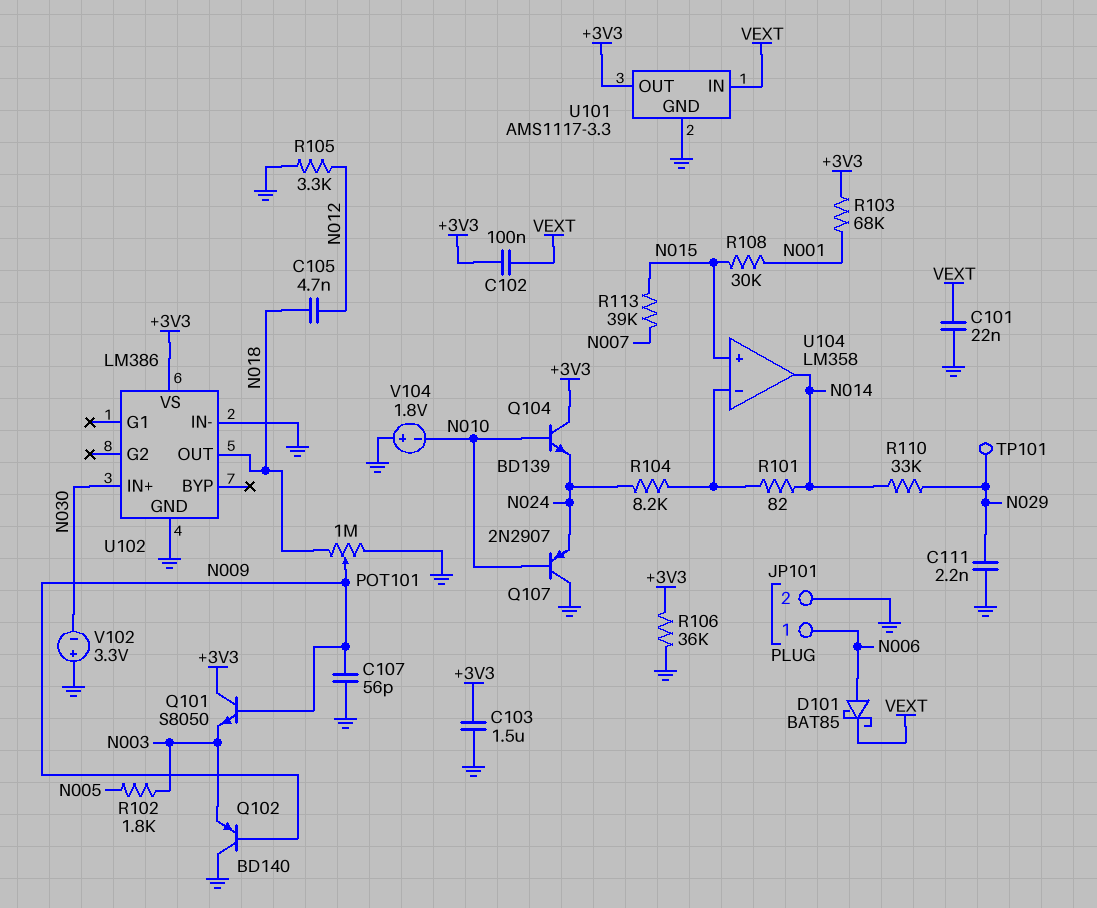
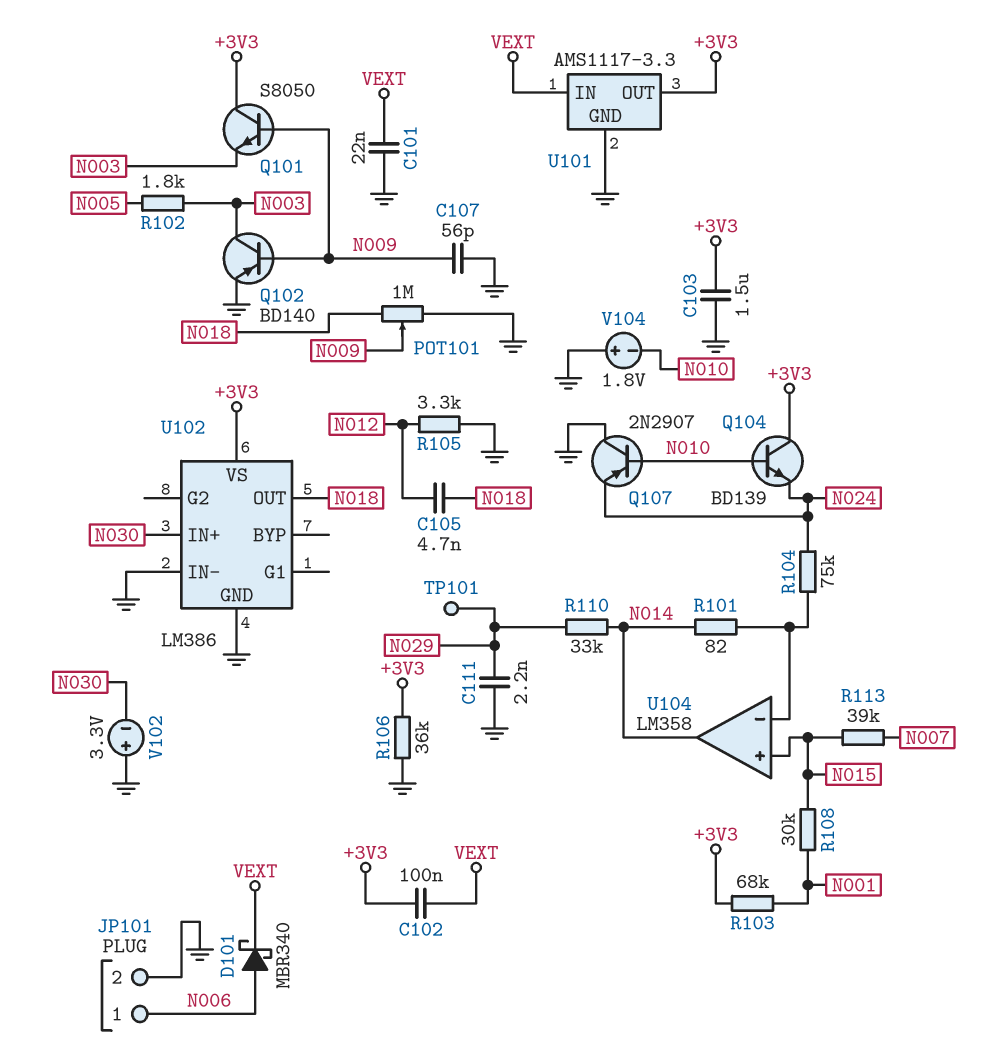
D101: schottky BAT85 (A N006, K VEXT) -> schottky MBR340 (A N006, K VEXT)
Q102: PNP BD140 (B N009, C GND, E N003) -> PNP BD140 (B N009, C N003, E GND)
R104: 8.2k (N024, U104/in-) -> 75k (N024, U104/in-)

